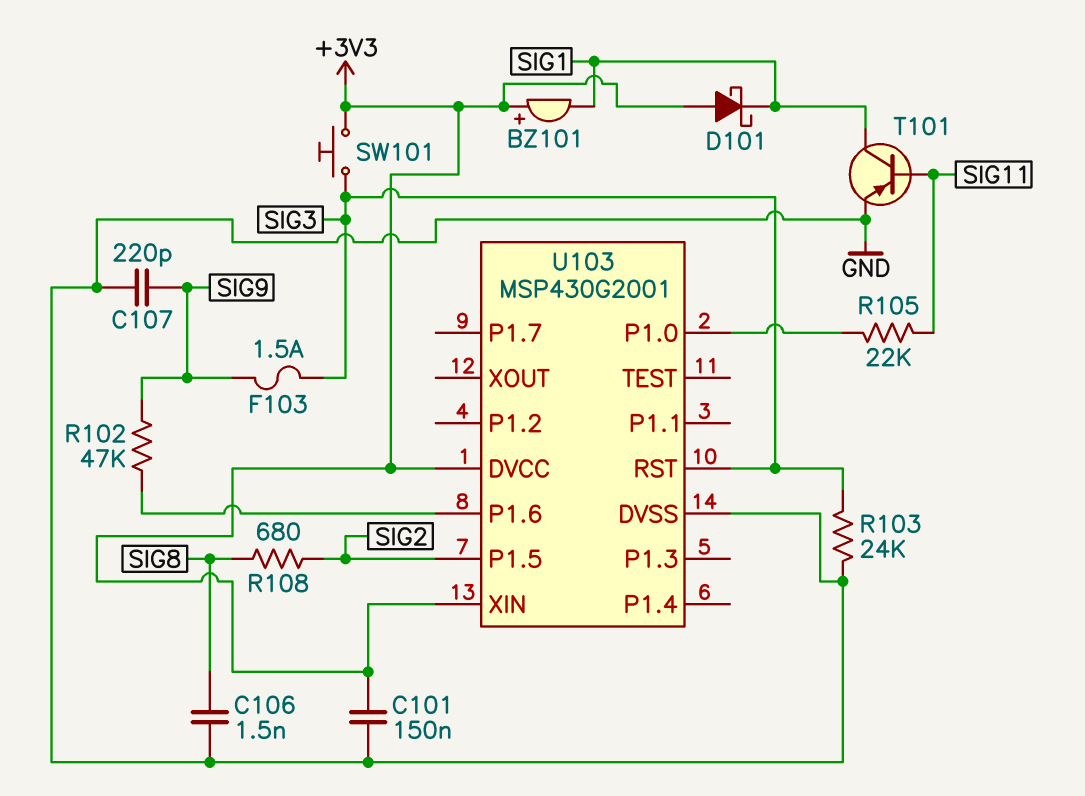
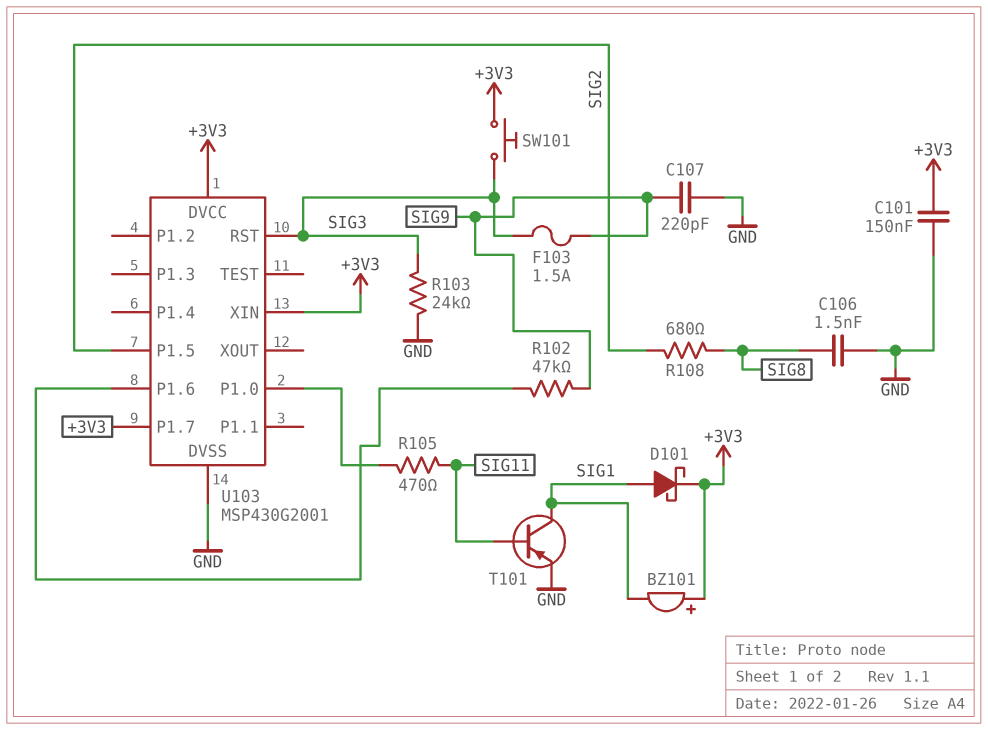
D101: schottky (A +3V3, K SIG1) -> schottky (A SIG1, K +3V3)
R105: 22k (SIG11, U103/P1.0) -> 470 (SIG11, U103/P1.0)
U103 pin P1.7: none -> +3V3

